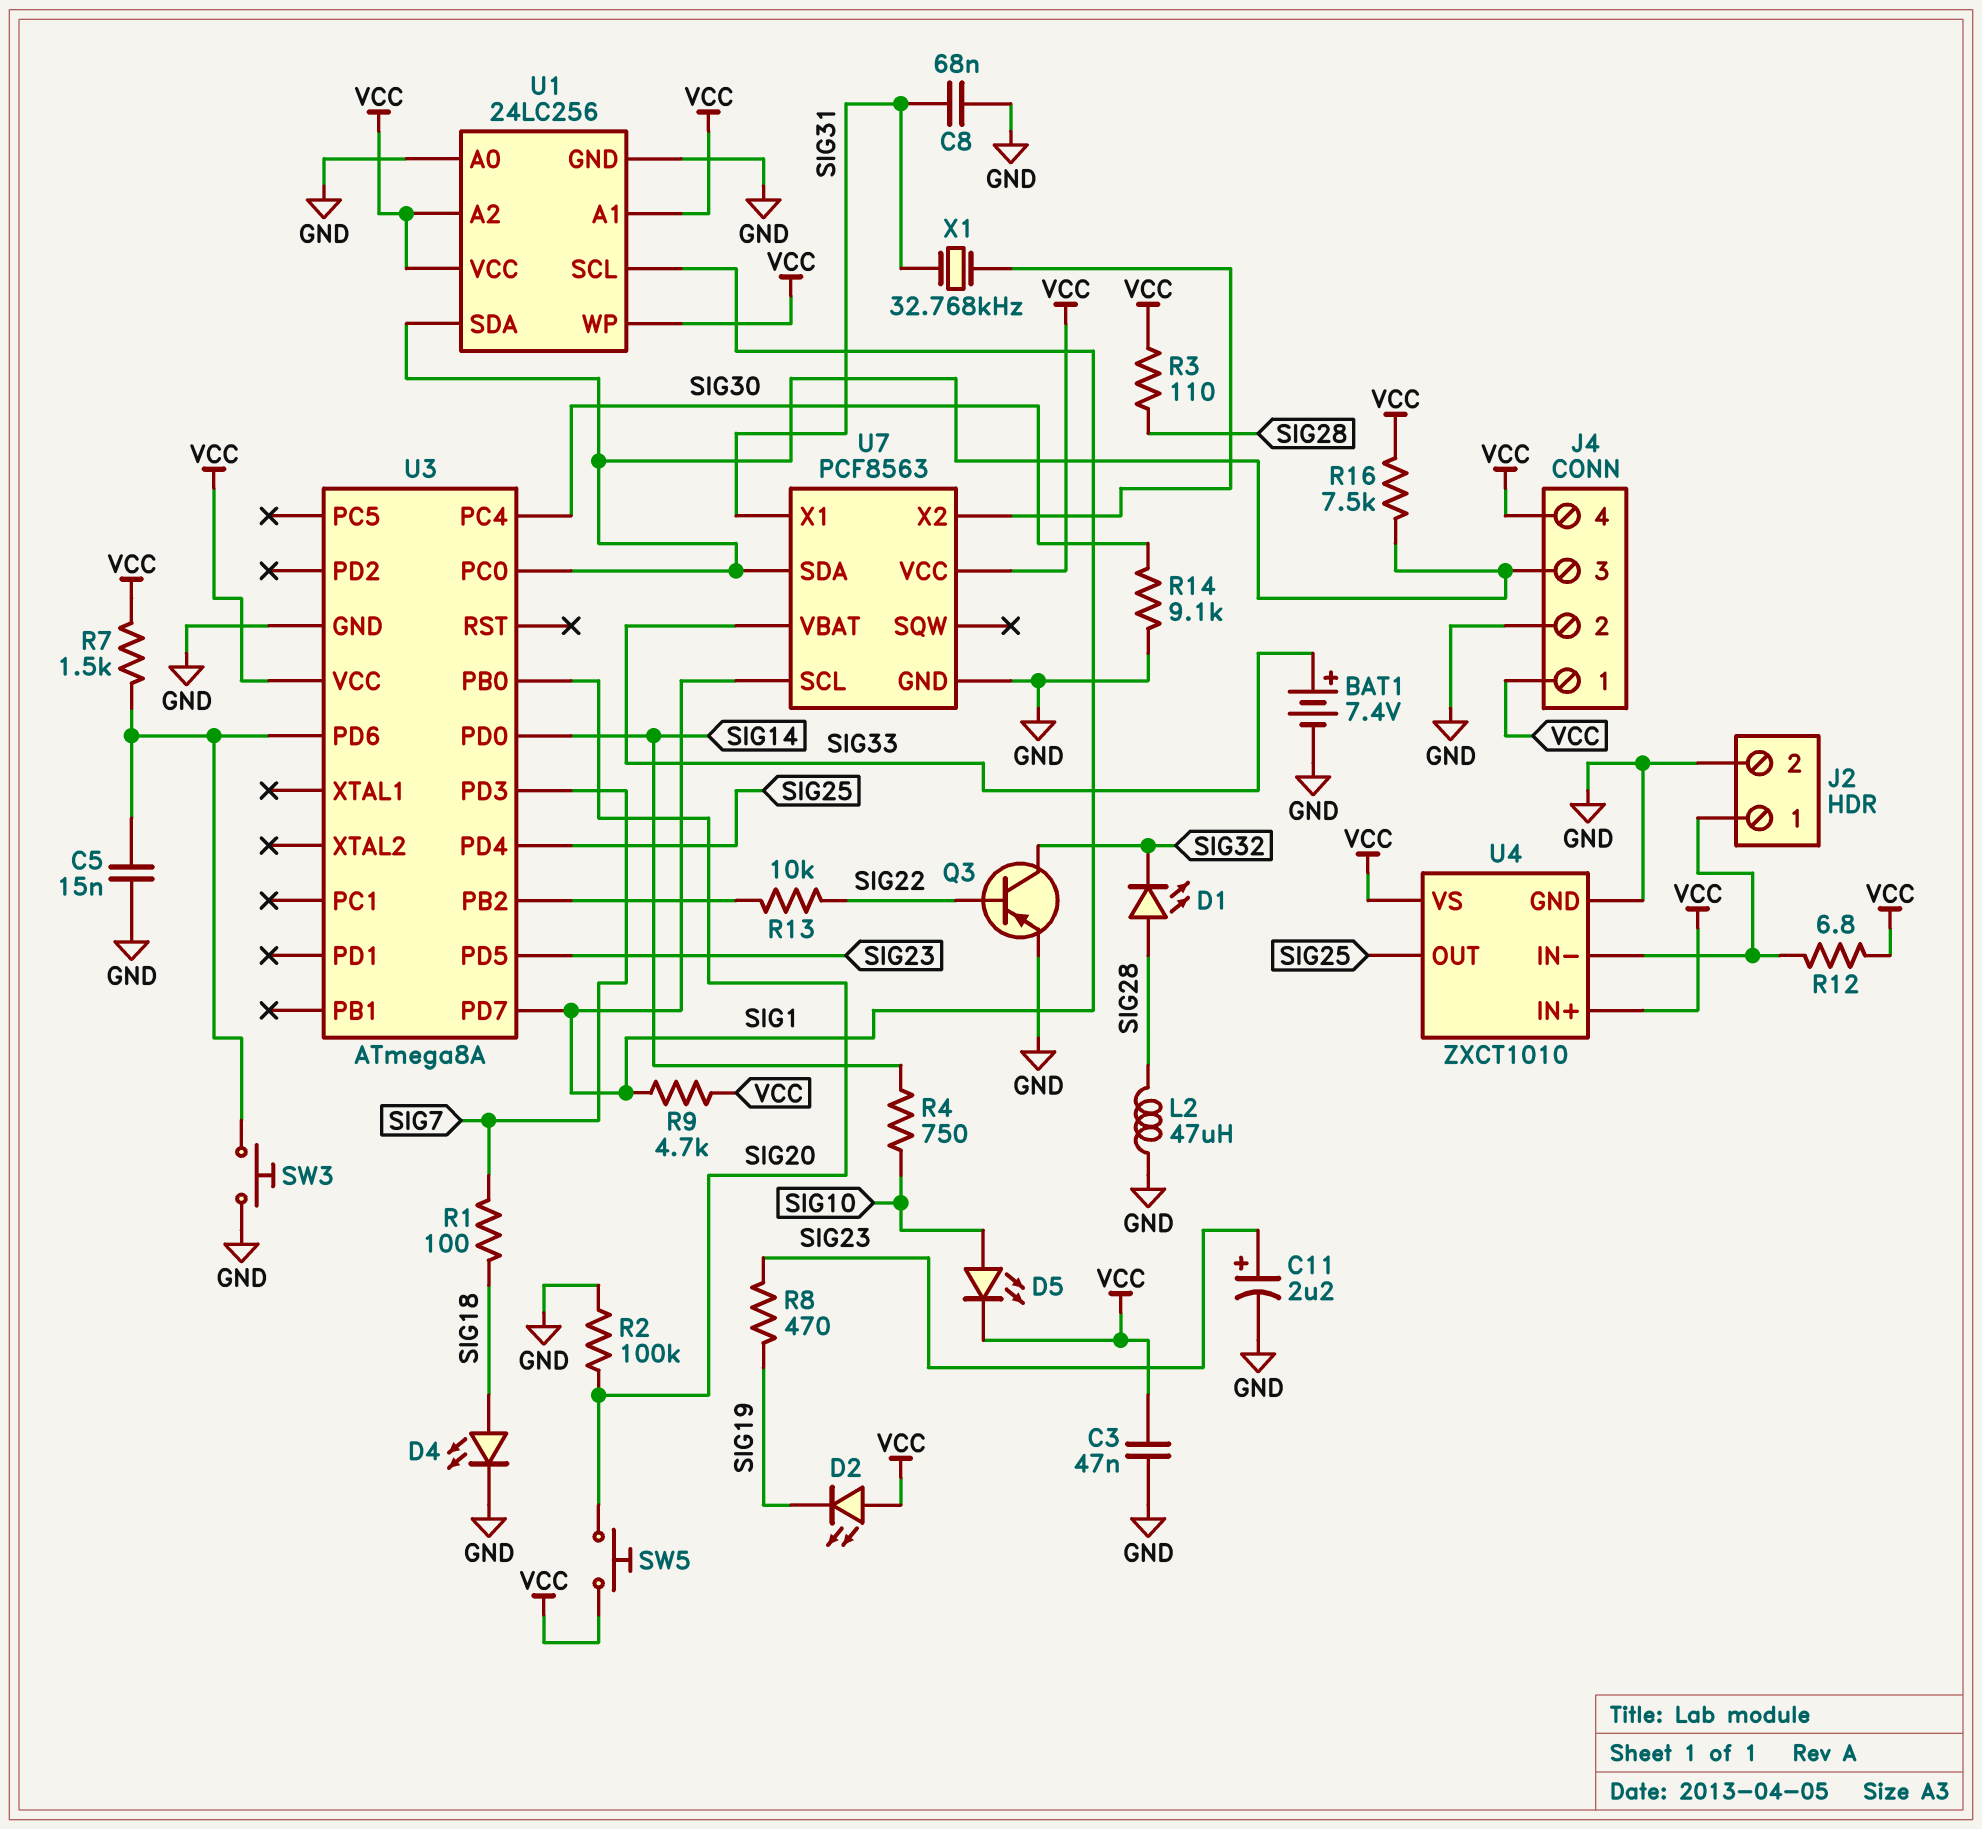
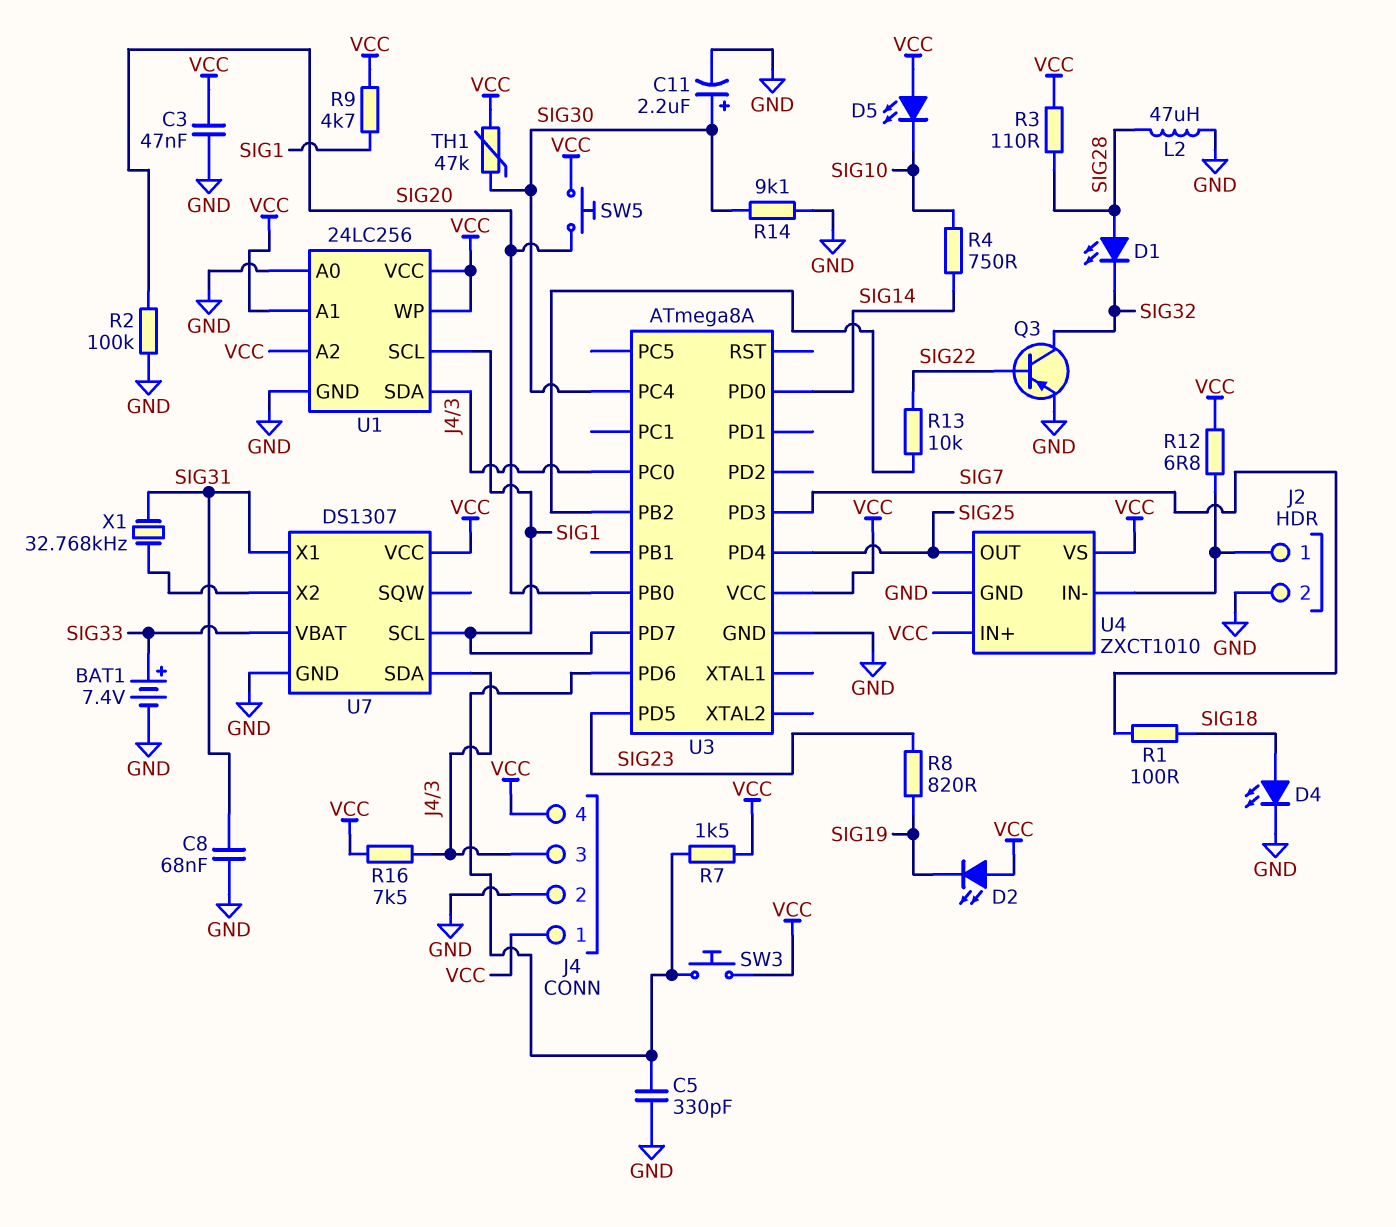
C5: 15nF (GND, U3/PD6) -> 330pF (GND, U3/PD6)
C11: 2.2uF (plus SIG23, minus GND) -> 2.2uF (plus SIG30, minus GND)
D5: LED (A SIG10, K VCC) -> LED (A VCC, K SIG10)
R8: 470 (SIG19, SIG23) -> 820 (SIG19, SIG23)
SW3: button (GND, U3/PD6) -> button (U3/PD6, VCC)
TH1: none -> 47k (SIG30, VCC)
U7: PCF8563 -> DS1307

